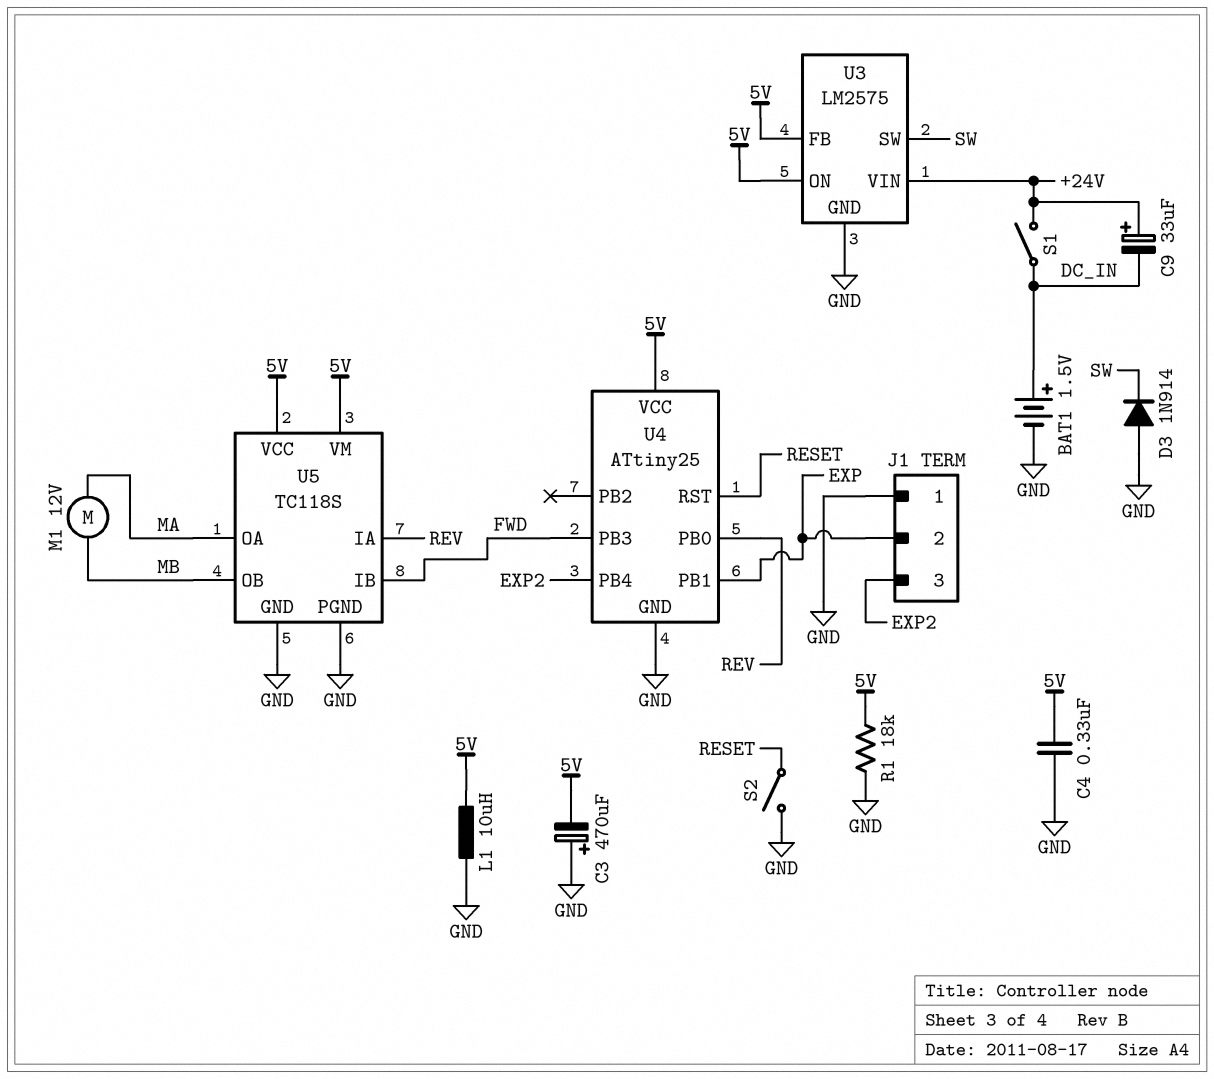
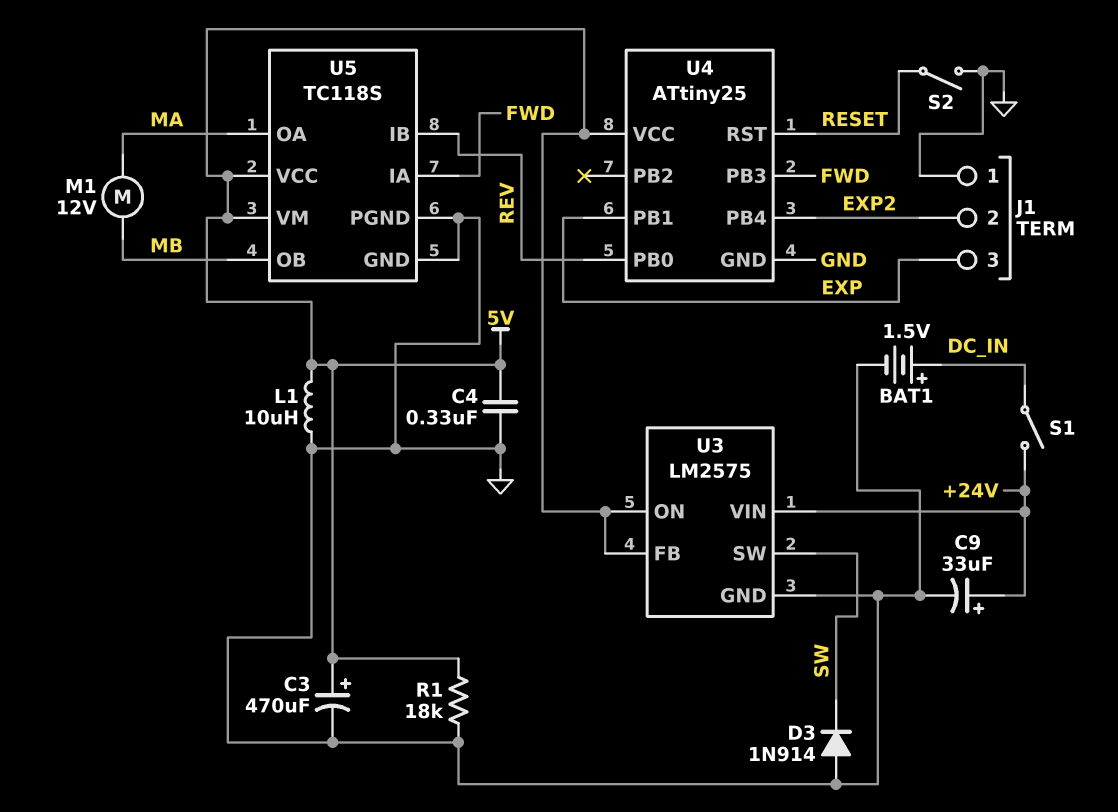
C3: 470uF (plus GND, minus 5V) -> 470uF (plus 5V, minus GND)
C9: 33uF (plus +24V, minus DC_IN) -> 33uF (plus +24V, minus GND)
J1 pin 2: EXP -> EXP2
J1 pin 3: EXP2 -> EXP
U5 pin IA: REV -> FWD
U5 pin IB: FWD -> REV

